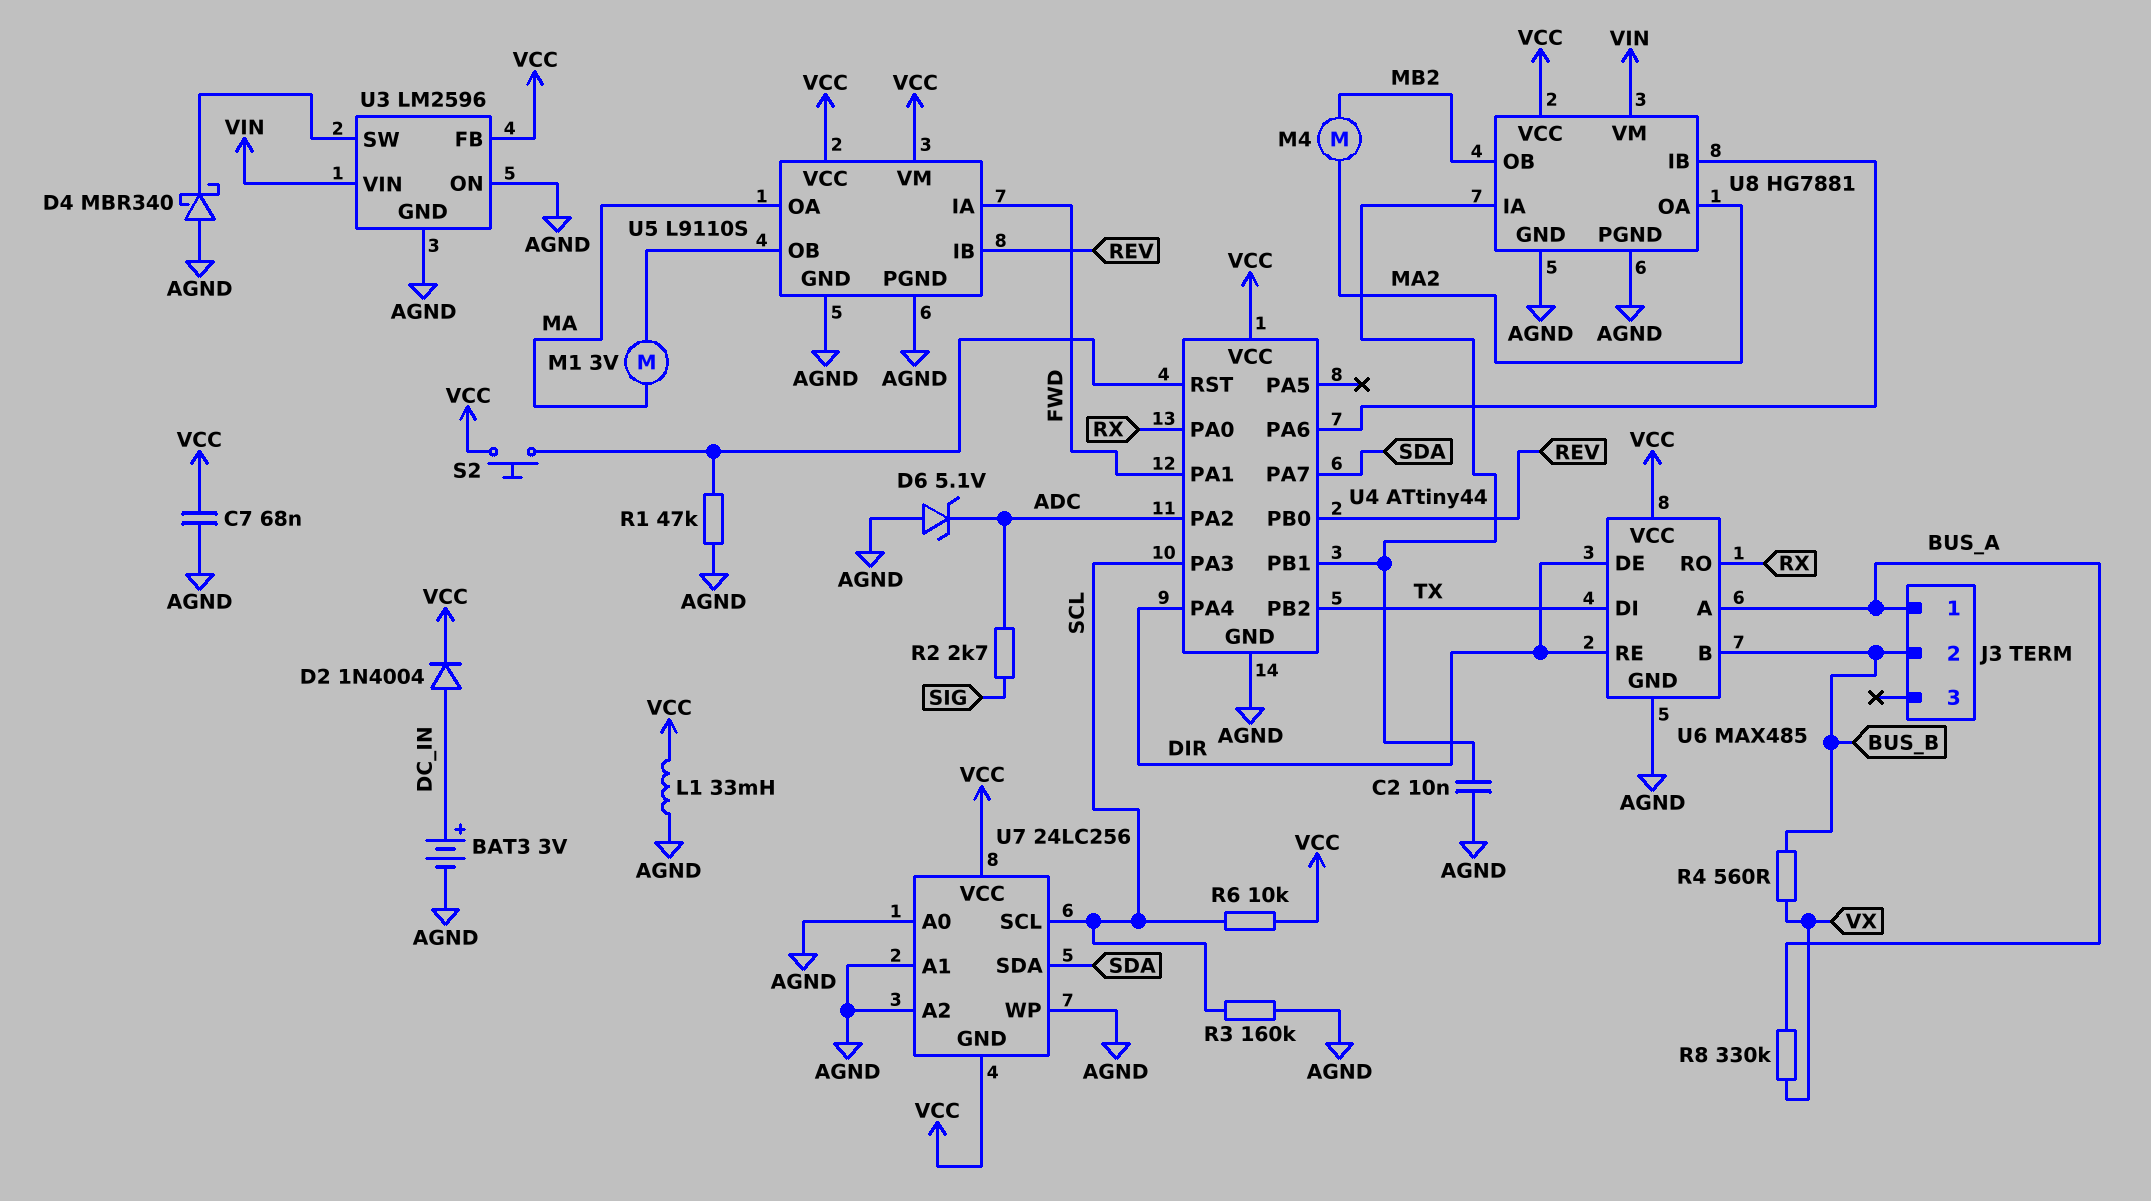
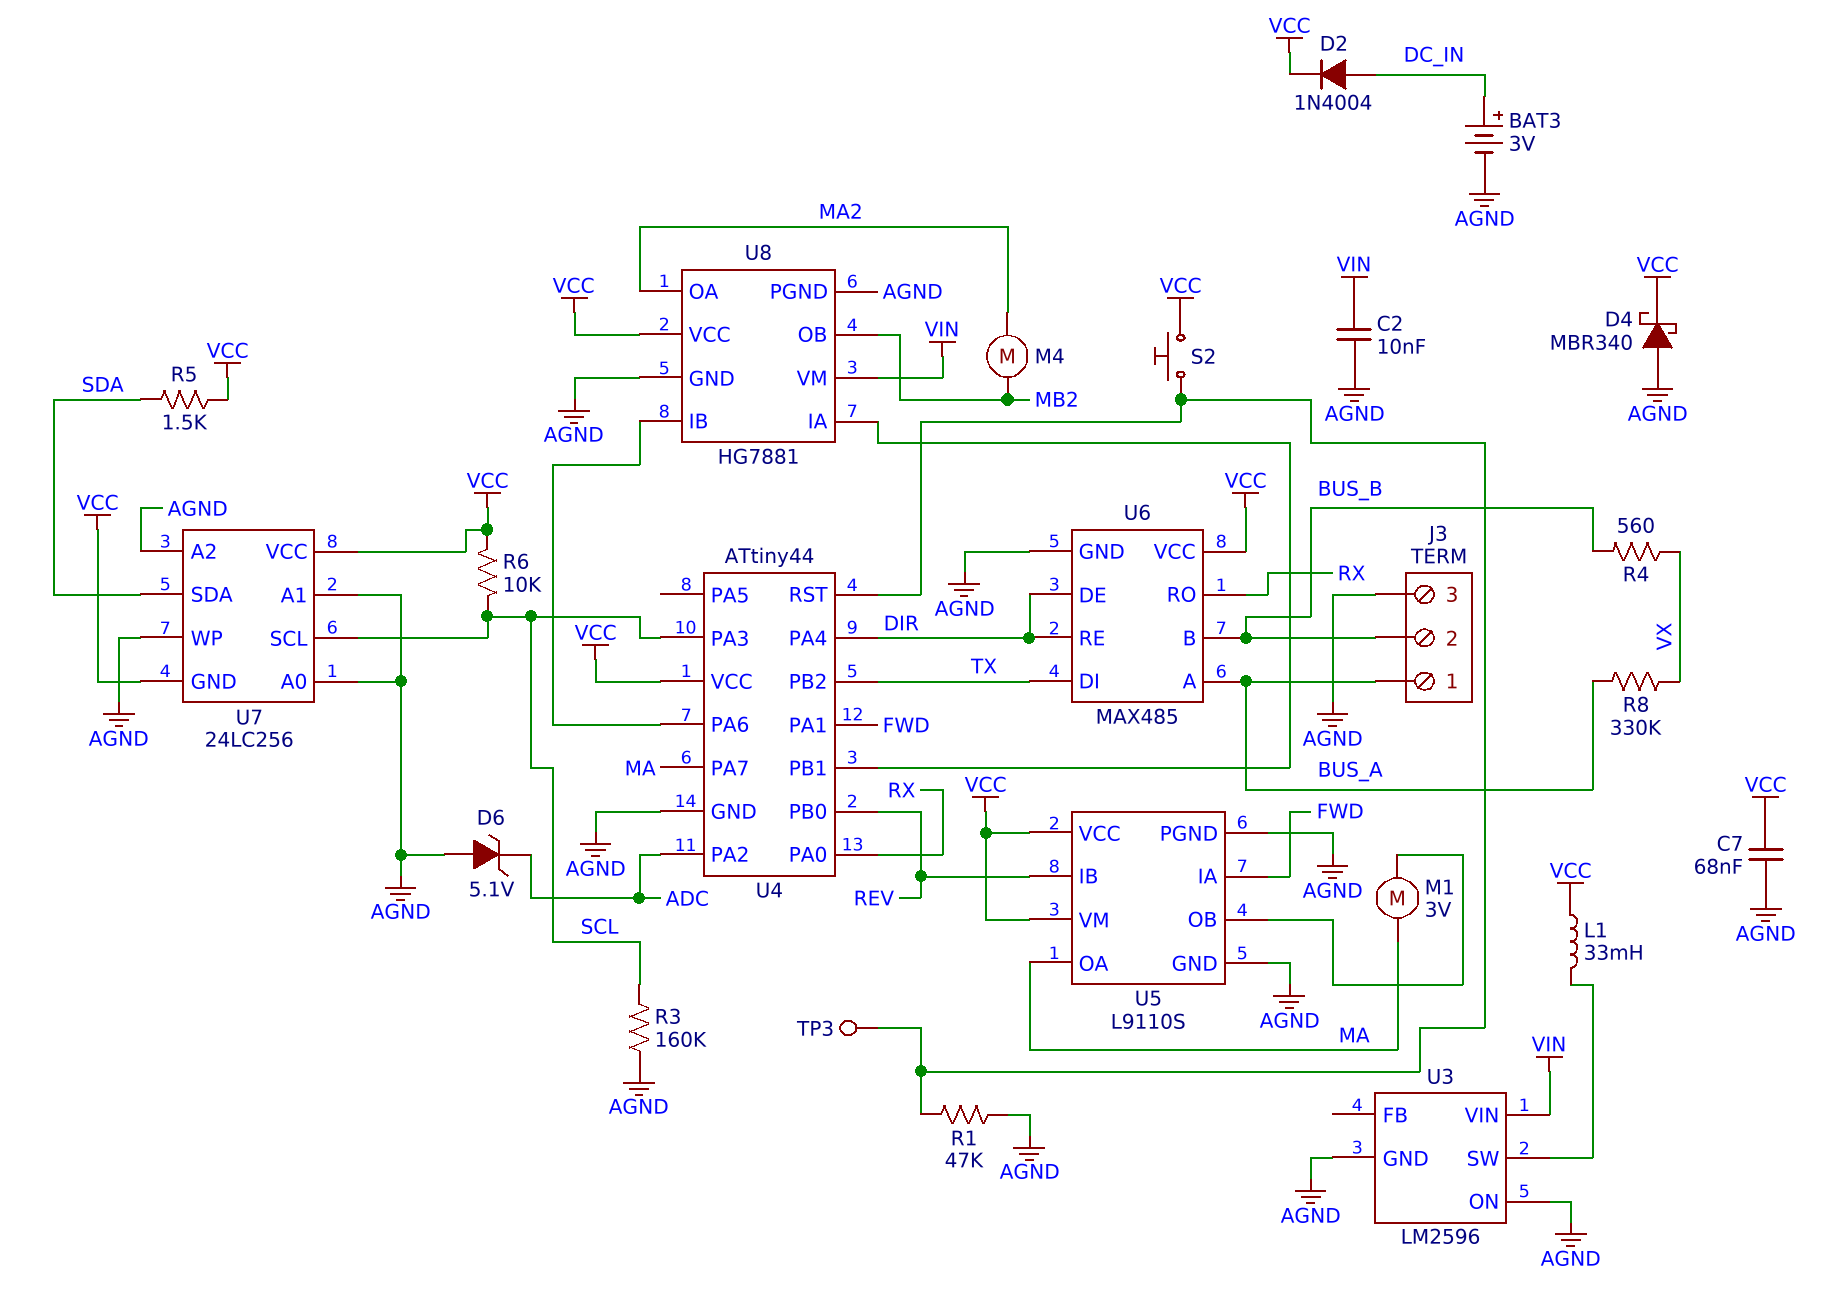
C2: 10nF (AGND, U4/PB1) -> 10nF (AGND, VIN)
D4: schottky MBR340 (A AGND, K U3/SW) -> schottky MBR340 (A AGND, K VCC)
J3 pin 3: none -> AGND
L1: 33mH (AGND, VCC) -> 33mH (U3/SW, VCC)
R2: 2.7k (ADC, SIG) -> none
R5: none -> 1.5k (SDA, VCC)
TP3: none -> test point (U4/RST)
U3 pin FB: VCC -> none
U4 pin PA7: SDA -> MA

